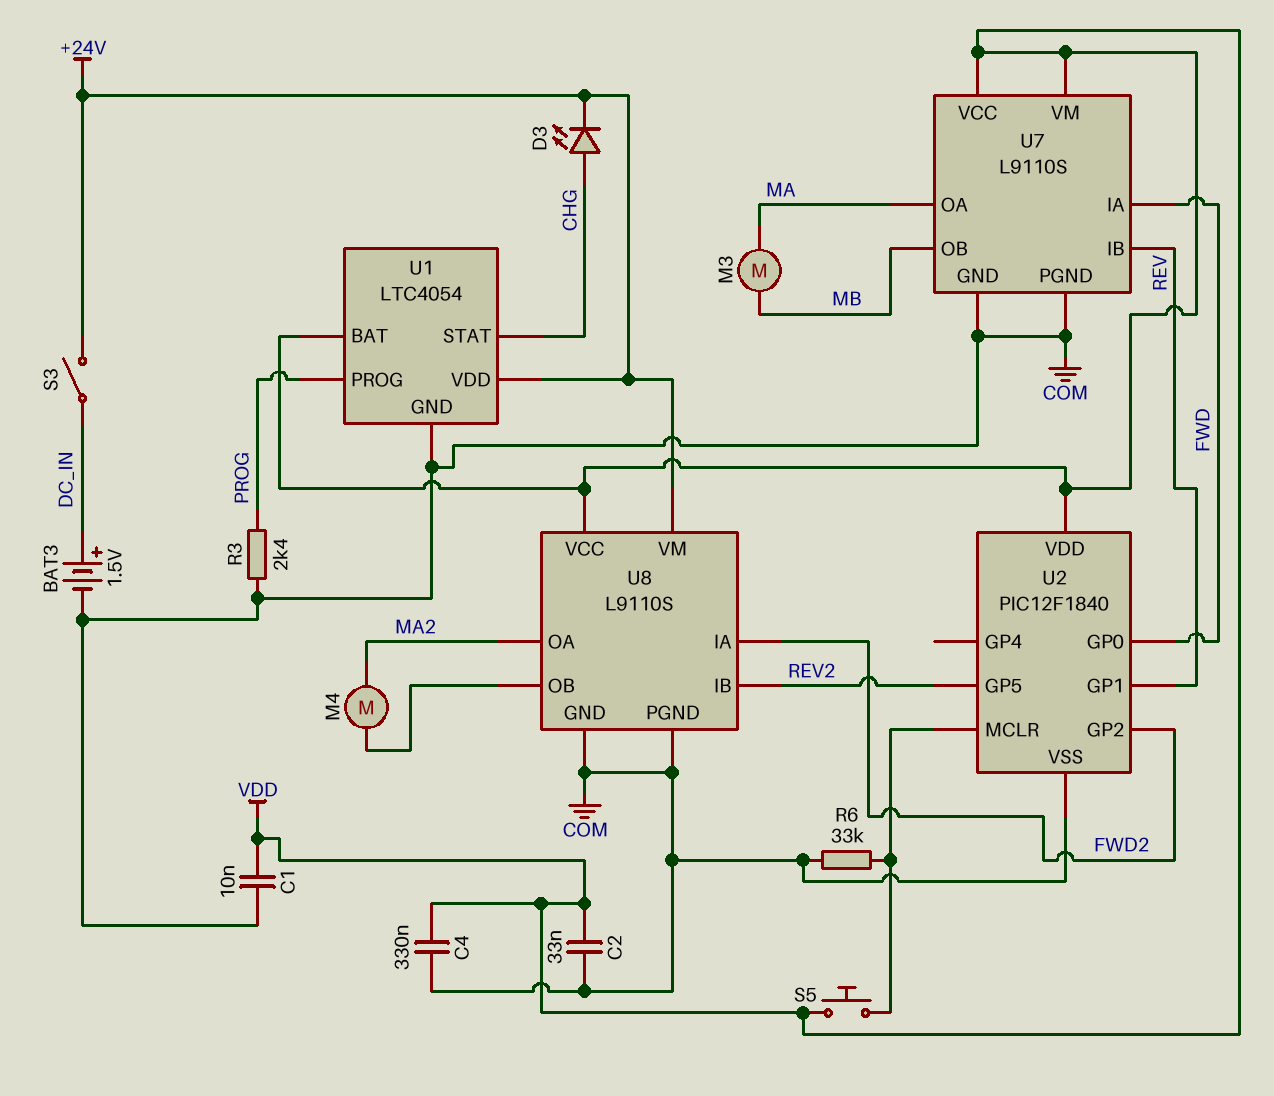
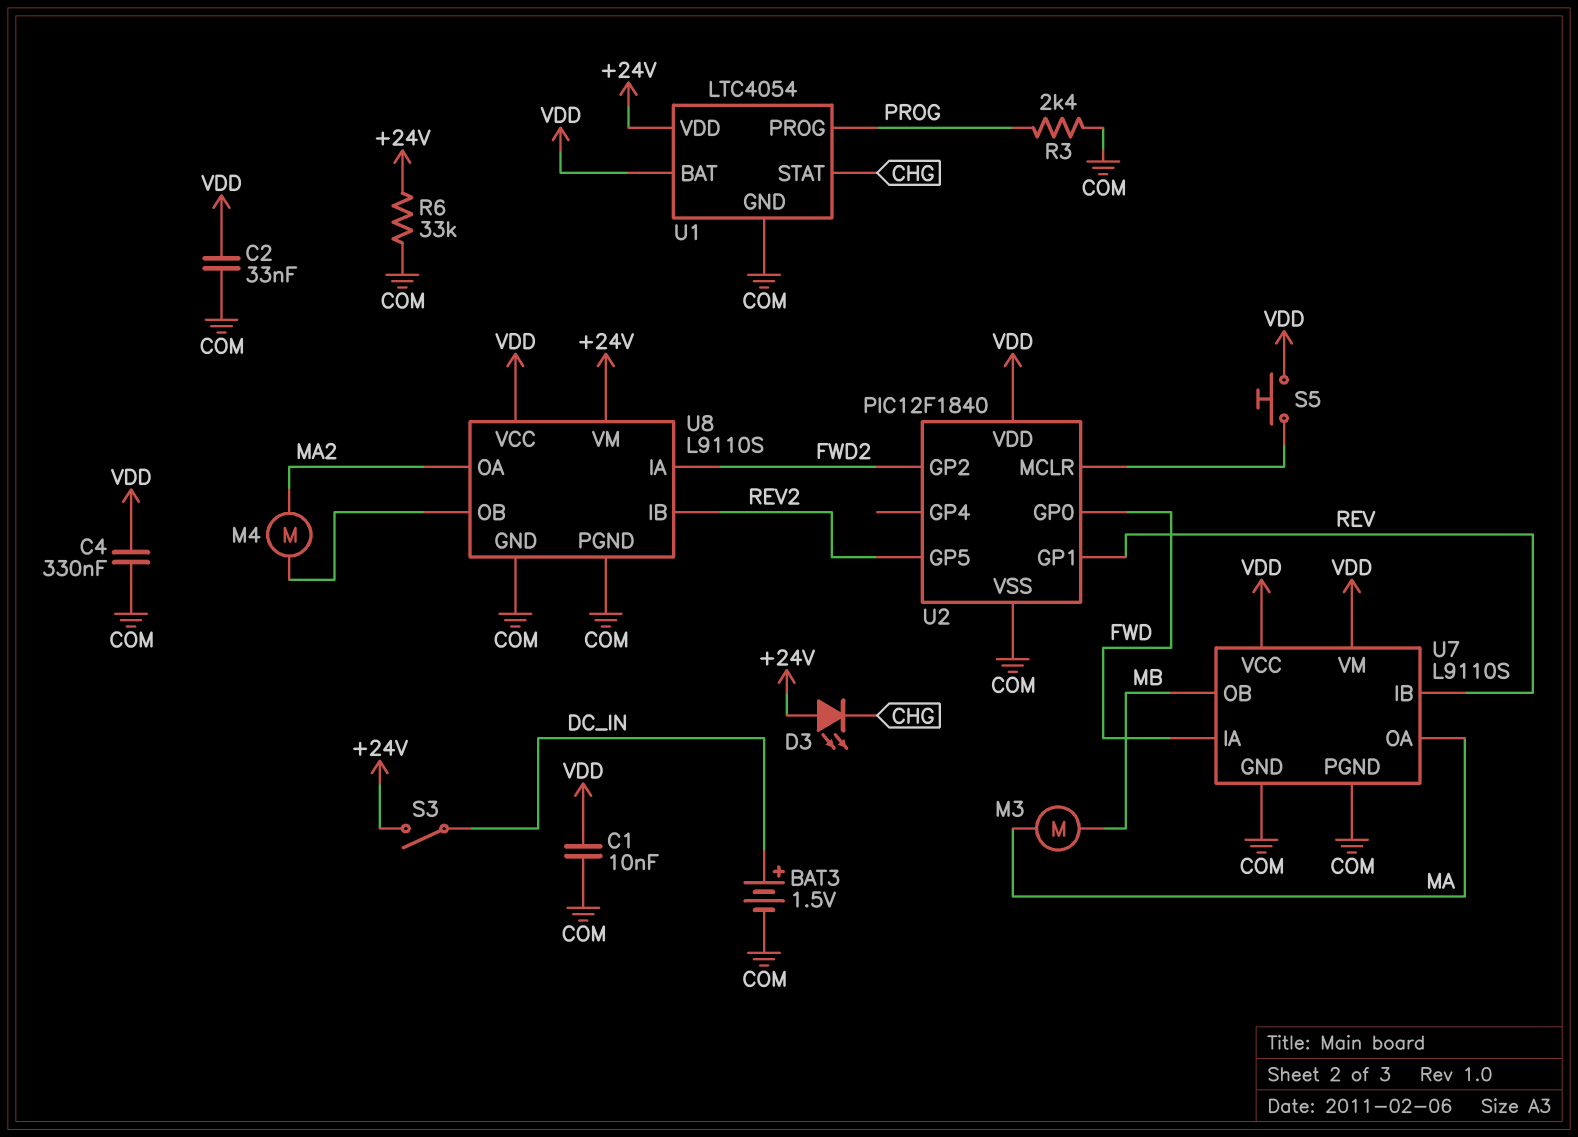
D3: LED (A CHG, K +24V) -> LED (A +24V, K CHG)
R6: 33k (COM, U2/MCLR) -> 33k (+24V, COM)

